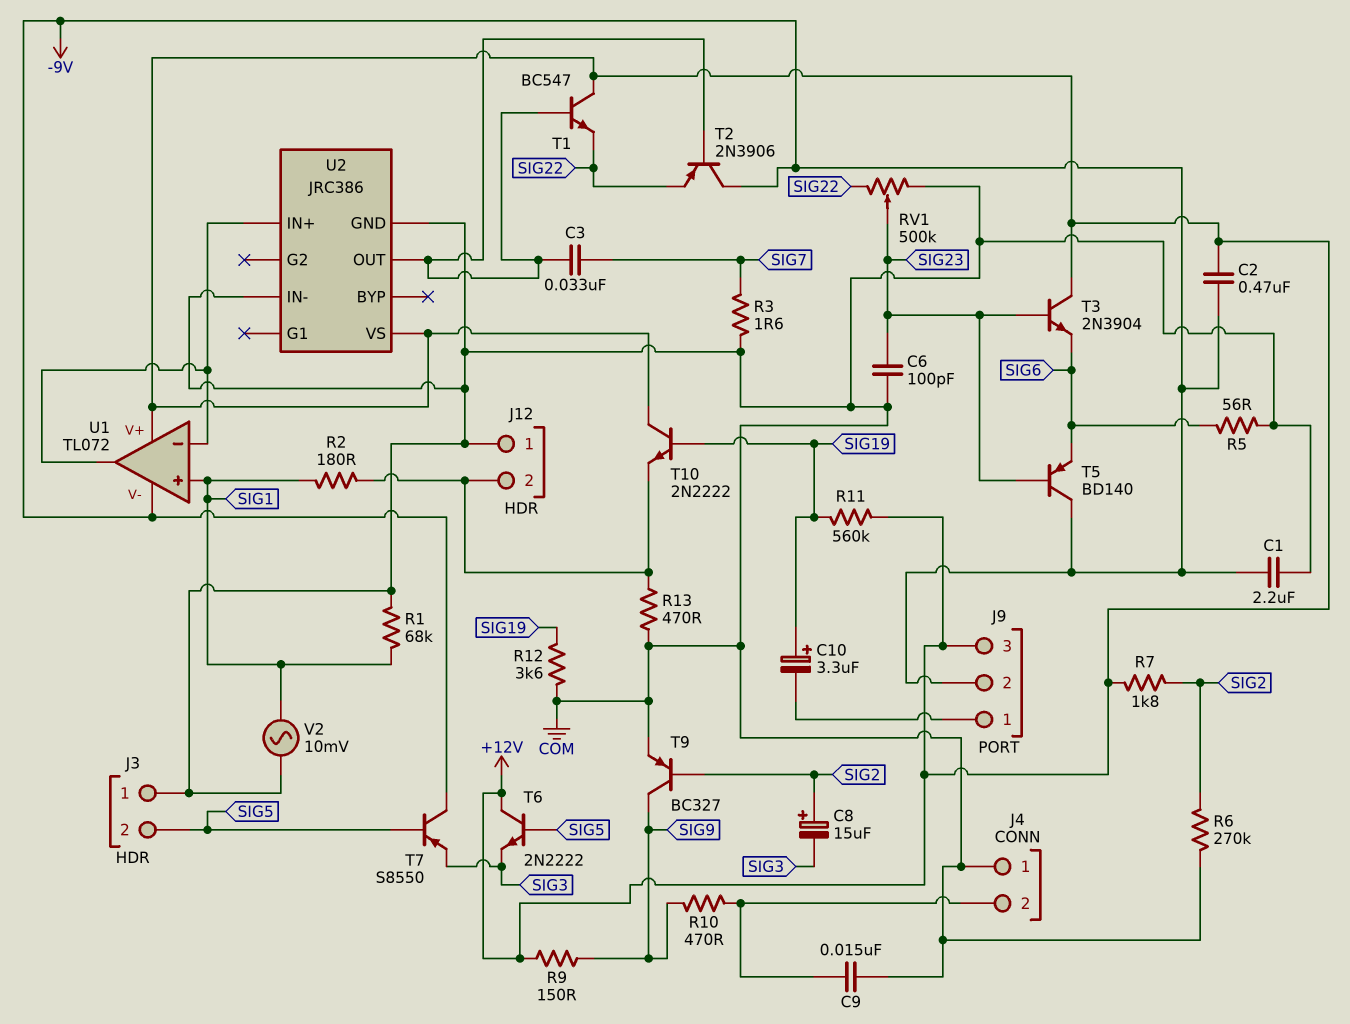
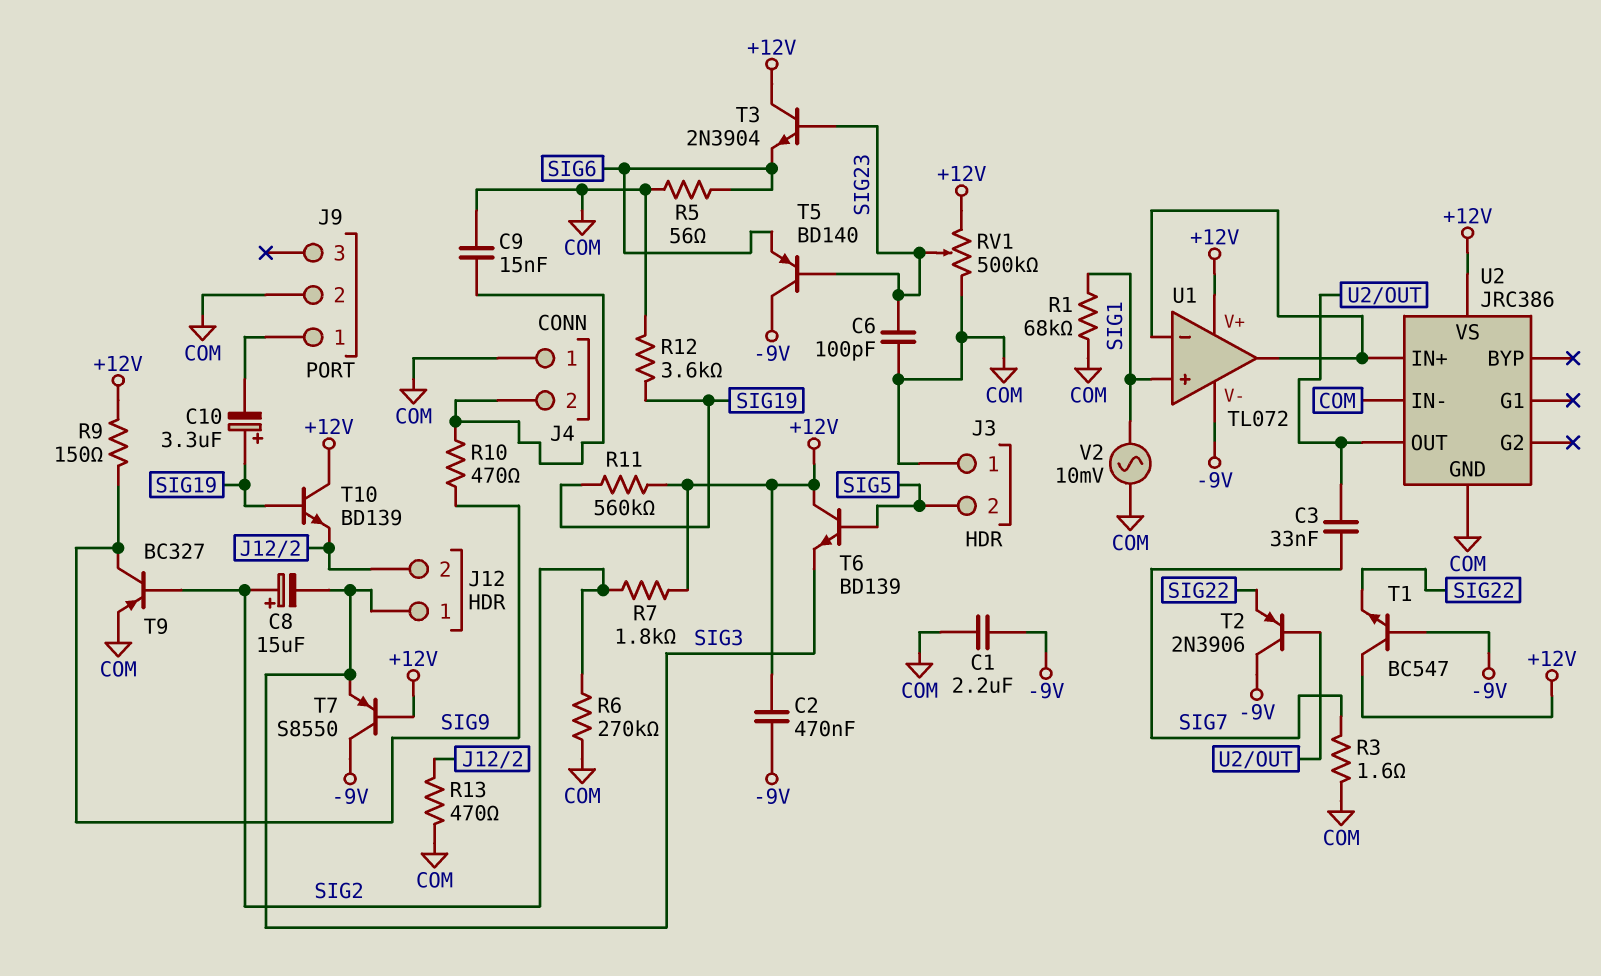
J9 pin 2: -9V -> COM
J9 pin 3: +12V -> none
J12 pin 1: COM -> SIG3
R2: 180 (J12/2, SIG1) -> none
RV1: 500k (COM, SIG22, wiper SIG23) -> 500k (+12V, COM, wiper SIG23)
T1: NPN BC547 (B U2/OUT, C +12V, E SIG22) -> NPN BC547 (B -9V, C +12V, E SIG22)
T6: NPN 2N2222 (B SIG5, C +12V, E SIG3) -> NPN BD139 (B SIG5, C +12V, E SIG3)
T7: PNP S8550 (B SIG5, C -9V, E SIG3) -> PNP S8550 (B +12V, C -9V, E SIG3)
T10: NPN 2N2222 (B SIG19, C +12V, E J12/2) -> NPN BD139 (B SIG19, C +12V, E J12/2)

